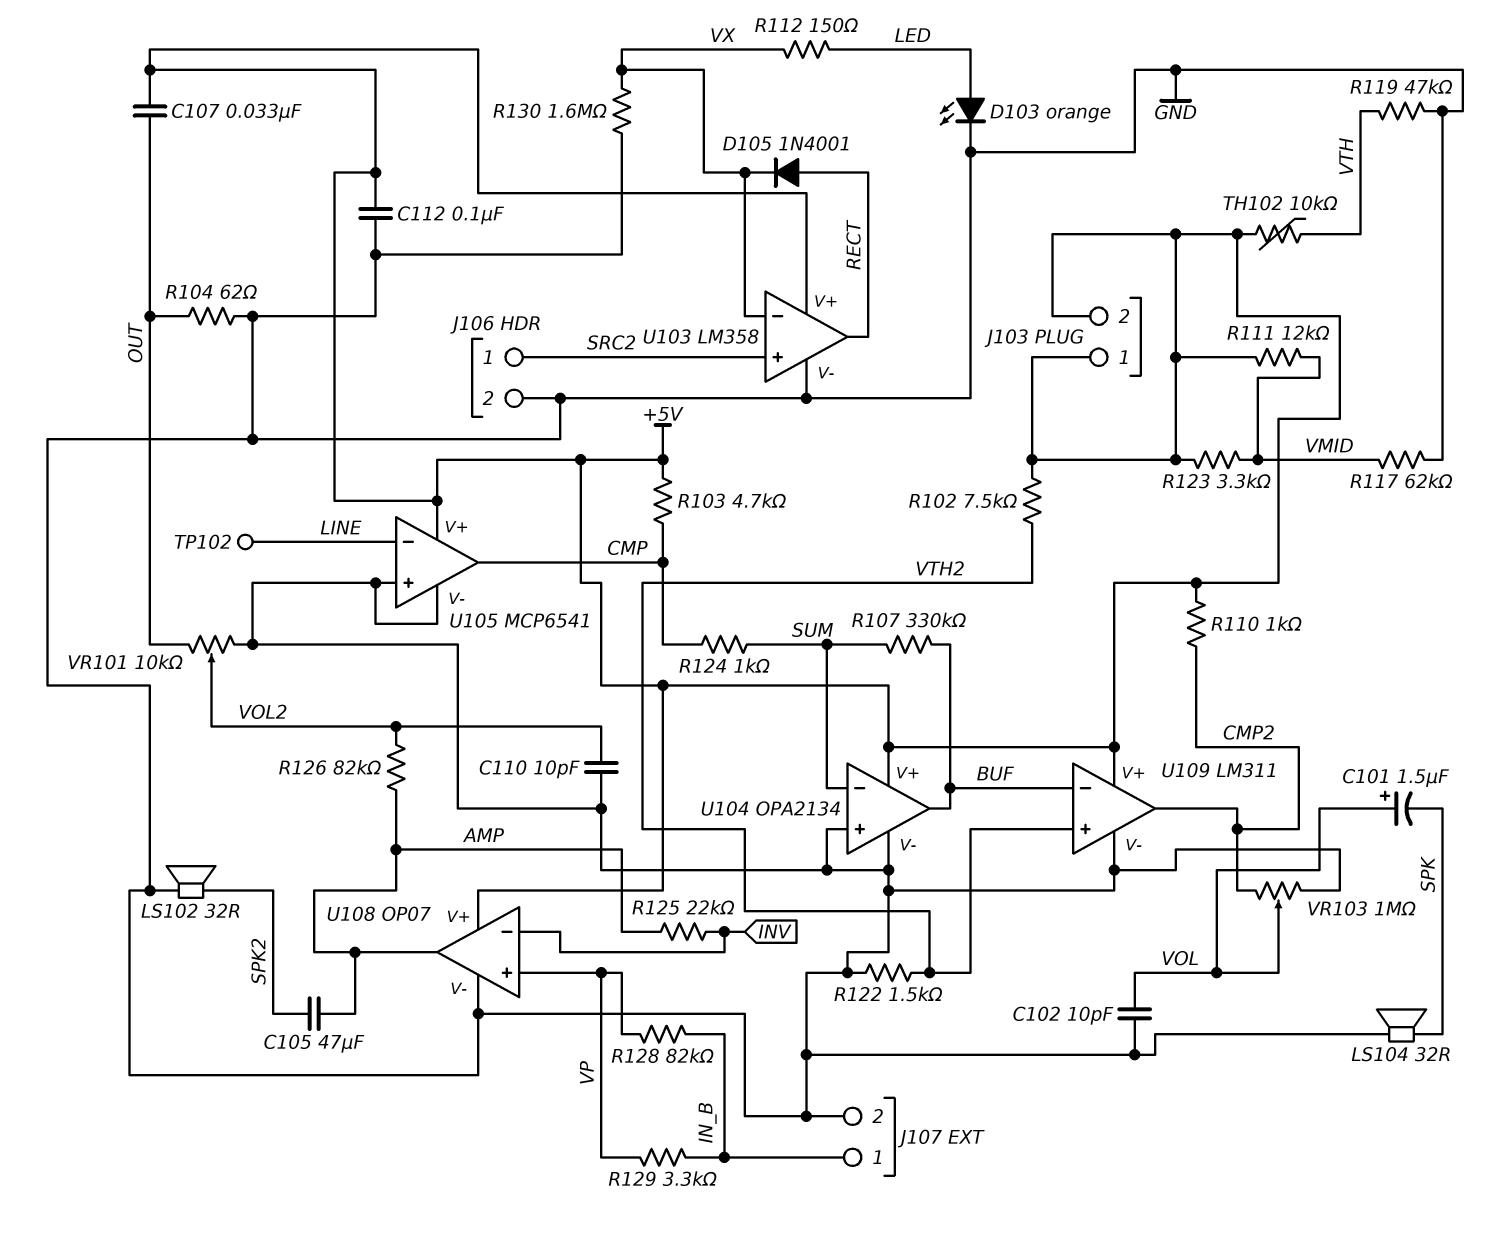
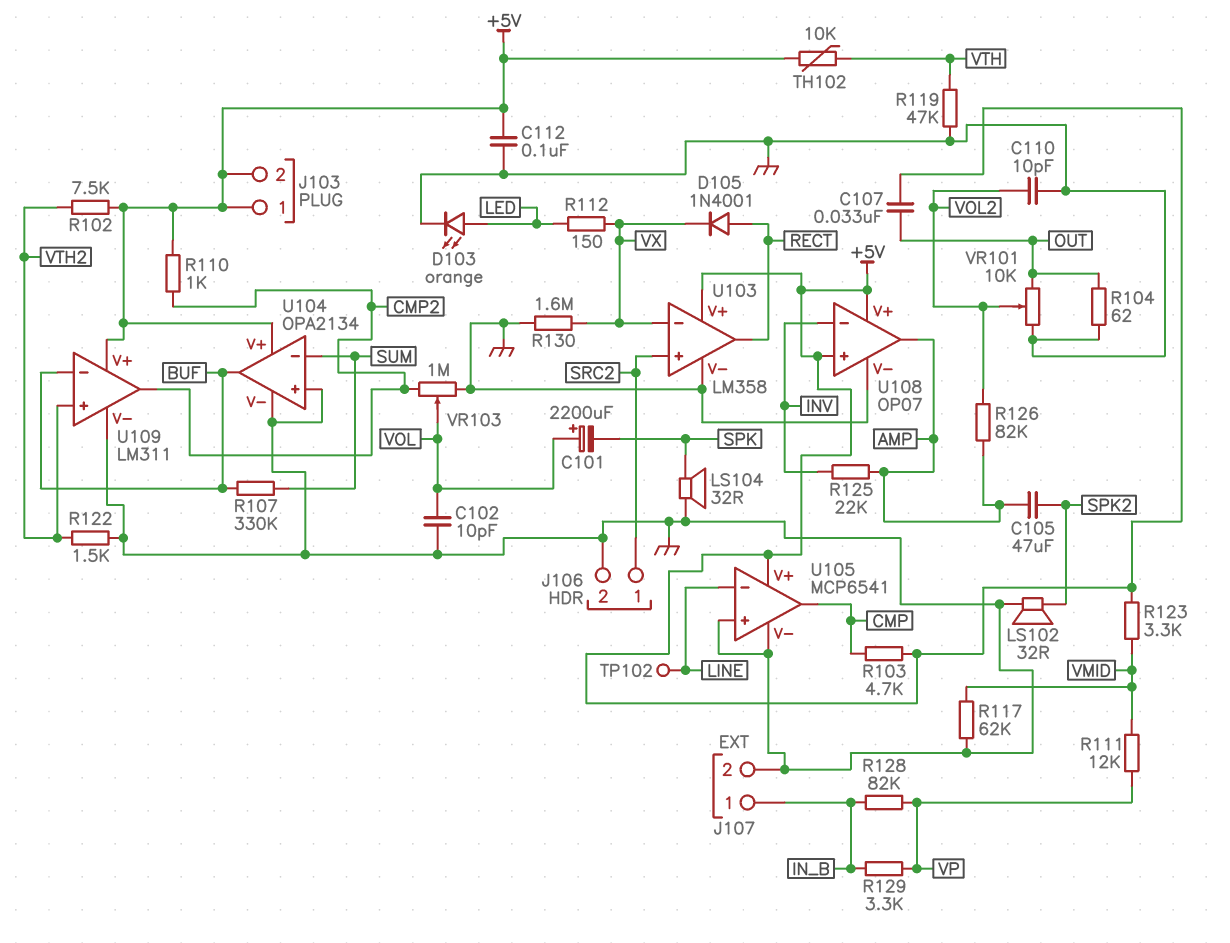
C101: 1.5uF (plus VOL, minus SPK) -> 2200uF (plus VOL, minus SPK)
R111: 12k (+5V, VMID) -> 12k (VMID, VP)
R124: 1k (CMP, SUM) -> none
U108 pin in+: VP -> +5V

